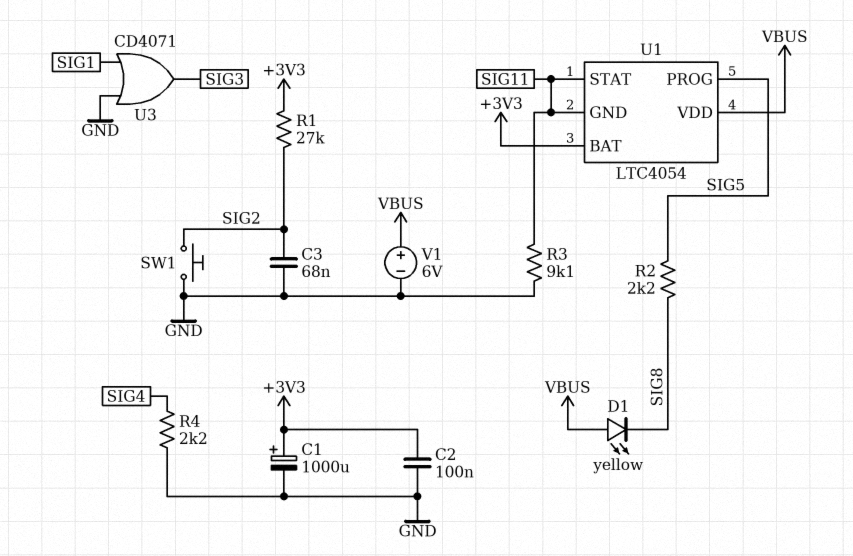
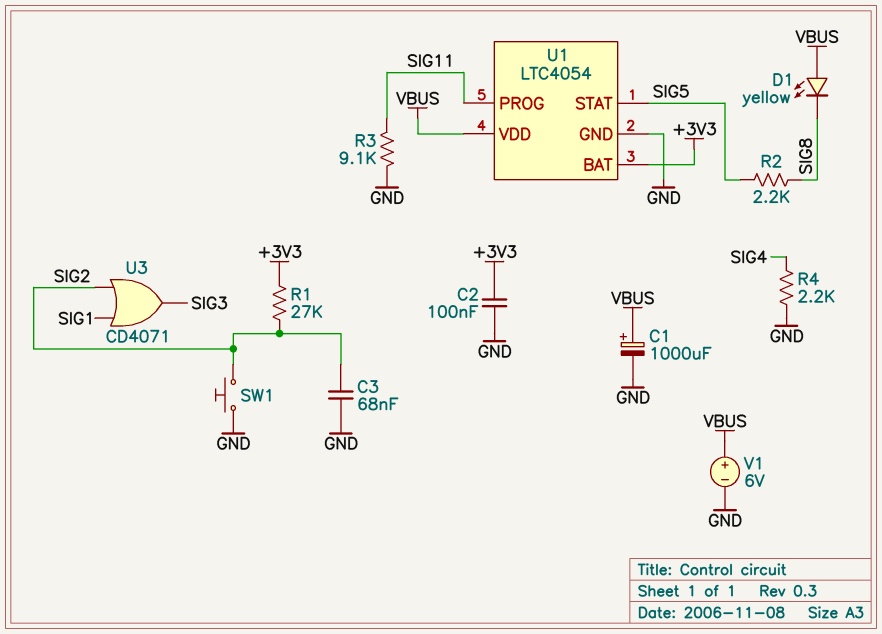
C1: 1000uF (plus +3V3, minus GND) -> 1000uF (plus VBUS, minus GND)
U1 pin GND: SIG11 -> GND
U1 pin PROG: SIG5 -> SIG11
U1 pin STAT: SIG11 -> SIG5
U3: OR CD4071 (in GND, in SIG1, out SIG3) -> OR CD4071 (in SIG1, in SIG2, out SIG3)

